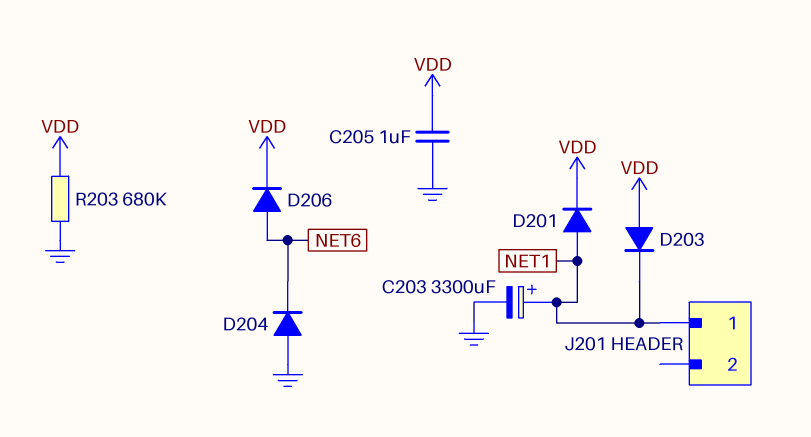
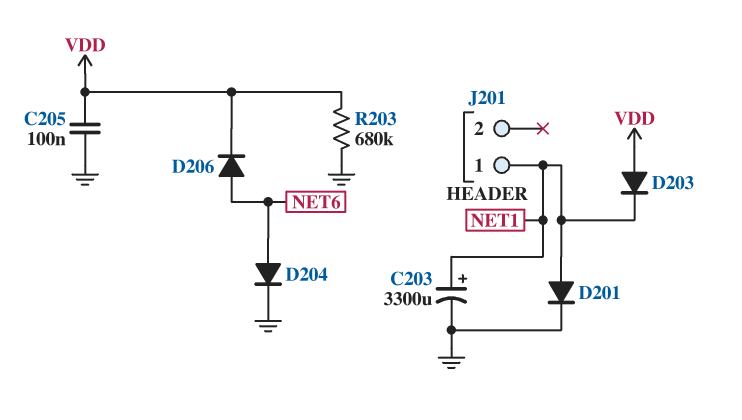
C205: 1uF (GND, VDD) -> 100nF (GND, VDD)
D201: diode (A NET1, K VDD) -> diode (A NET1, K GND)
D204: diode (A GND, K NET6) -> diode (A NET6, K GND)

